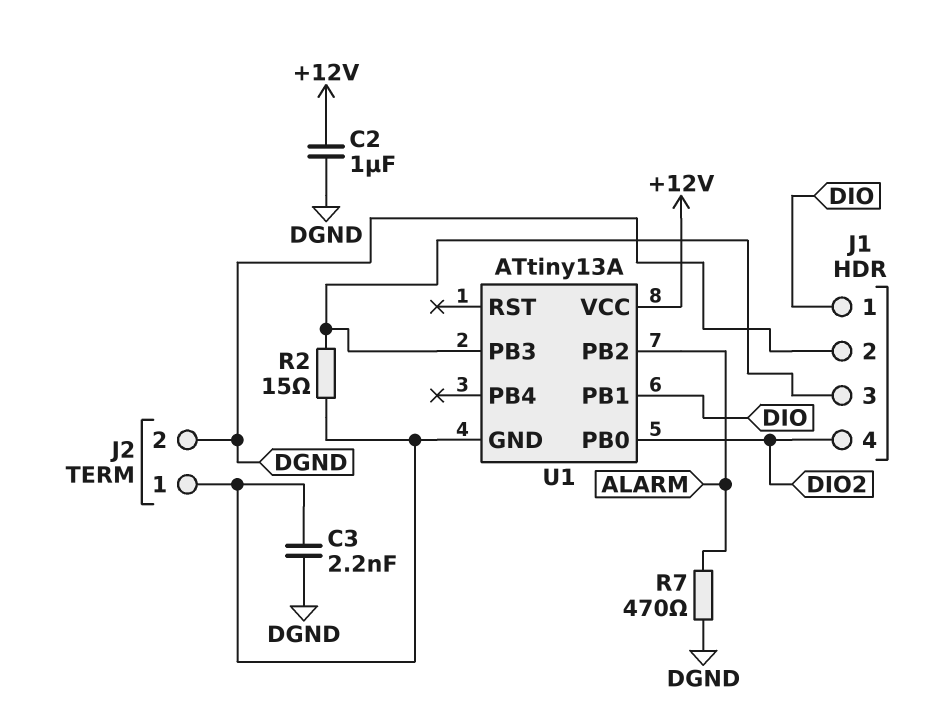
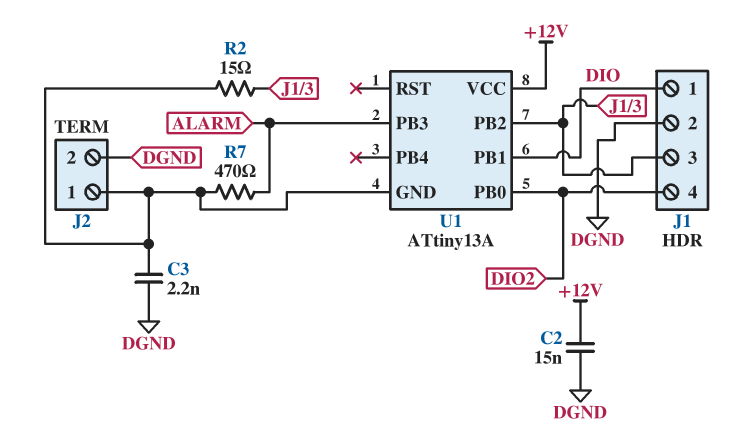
C2: 1uF (+12V, DGND) -> 15nF (+12V, DGND)
R7: 470 (ALARM, DGND) -> 470 (ALARM, J2/1)
U1 pin PB2: ALARM -> J1/3
U1 pin PB3: J1/3 -> ALARM

